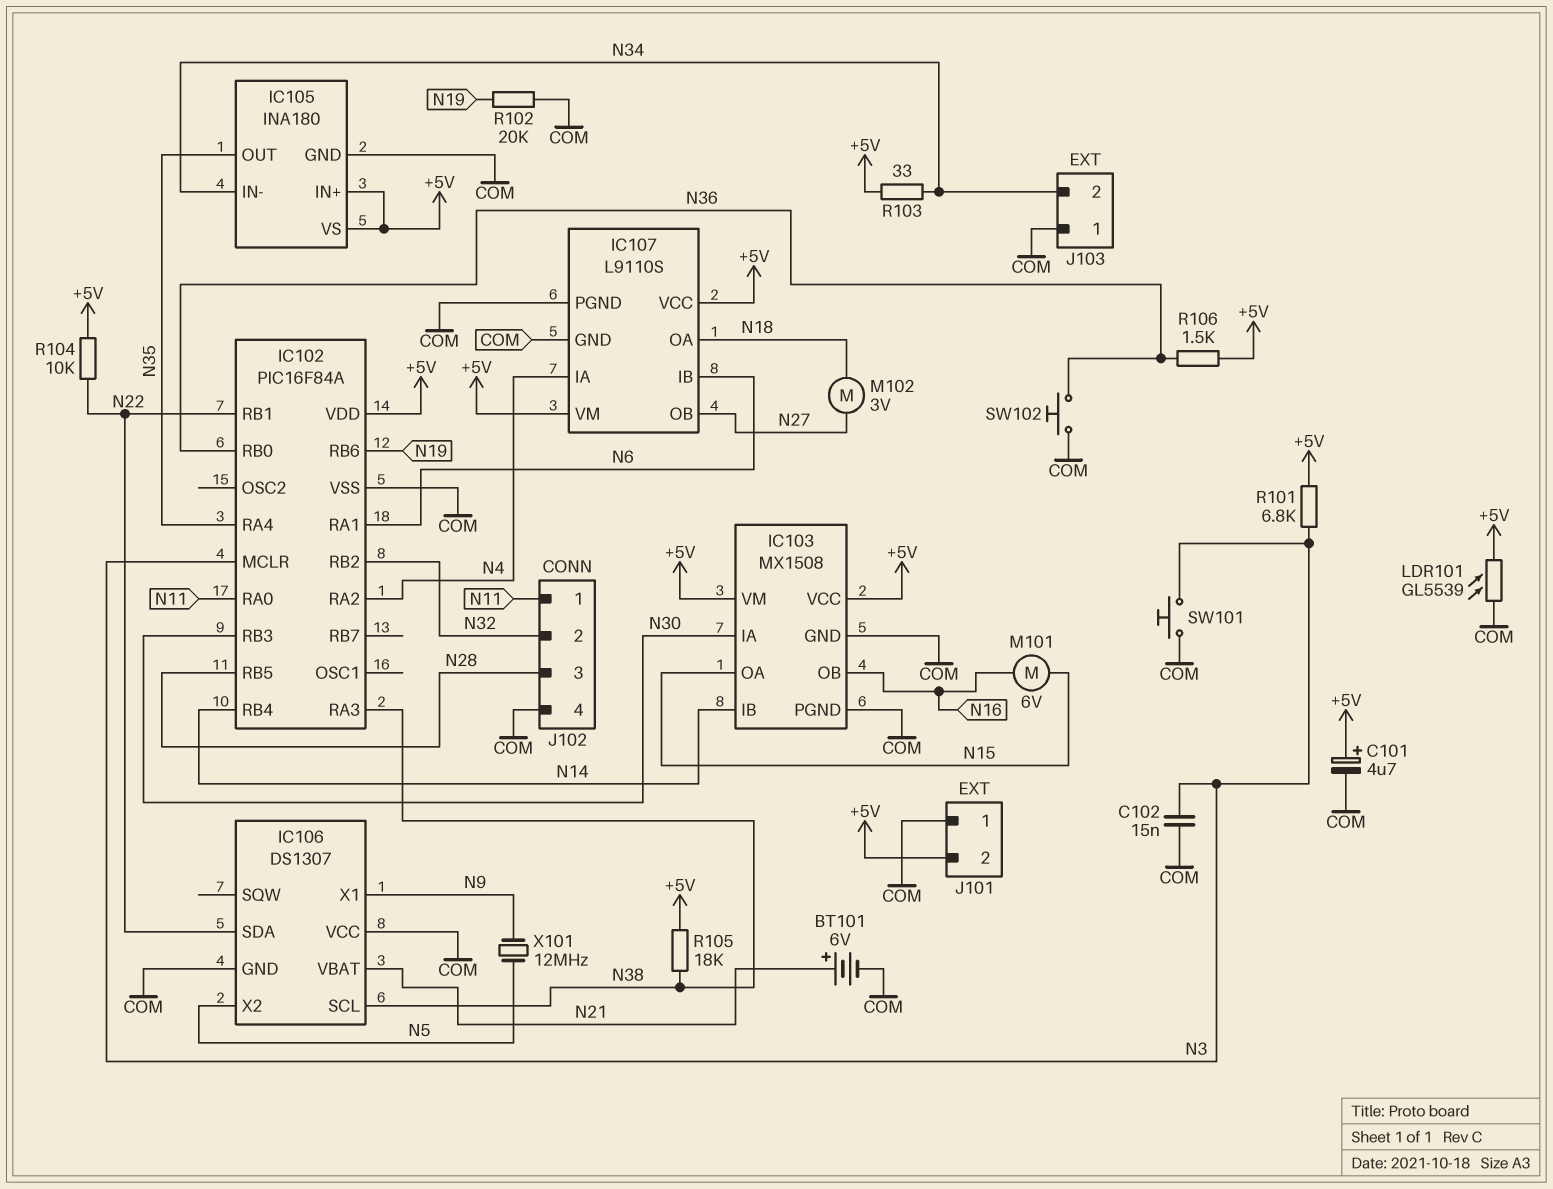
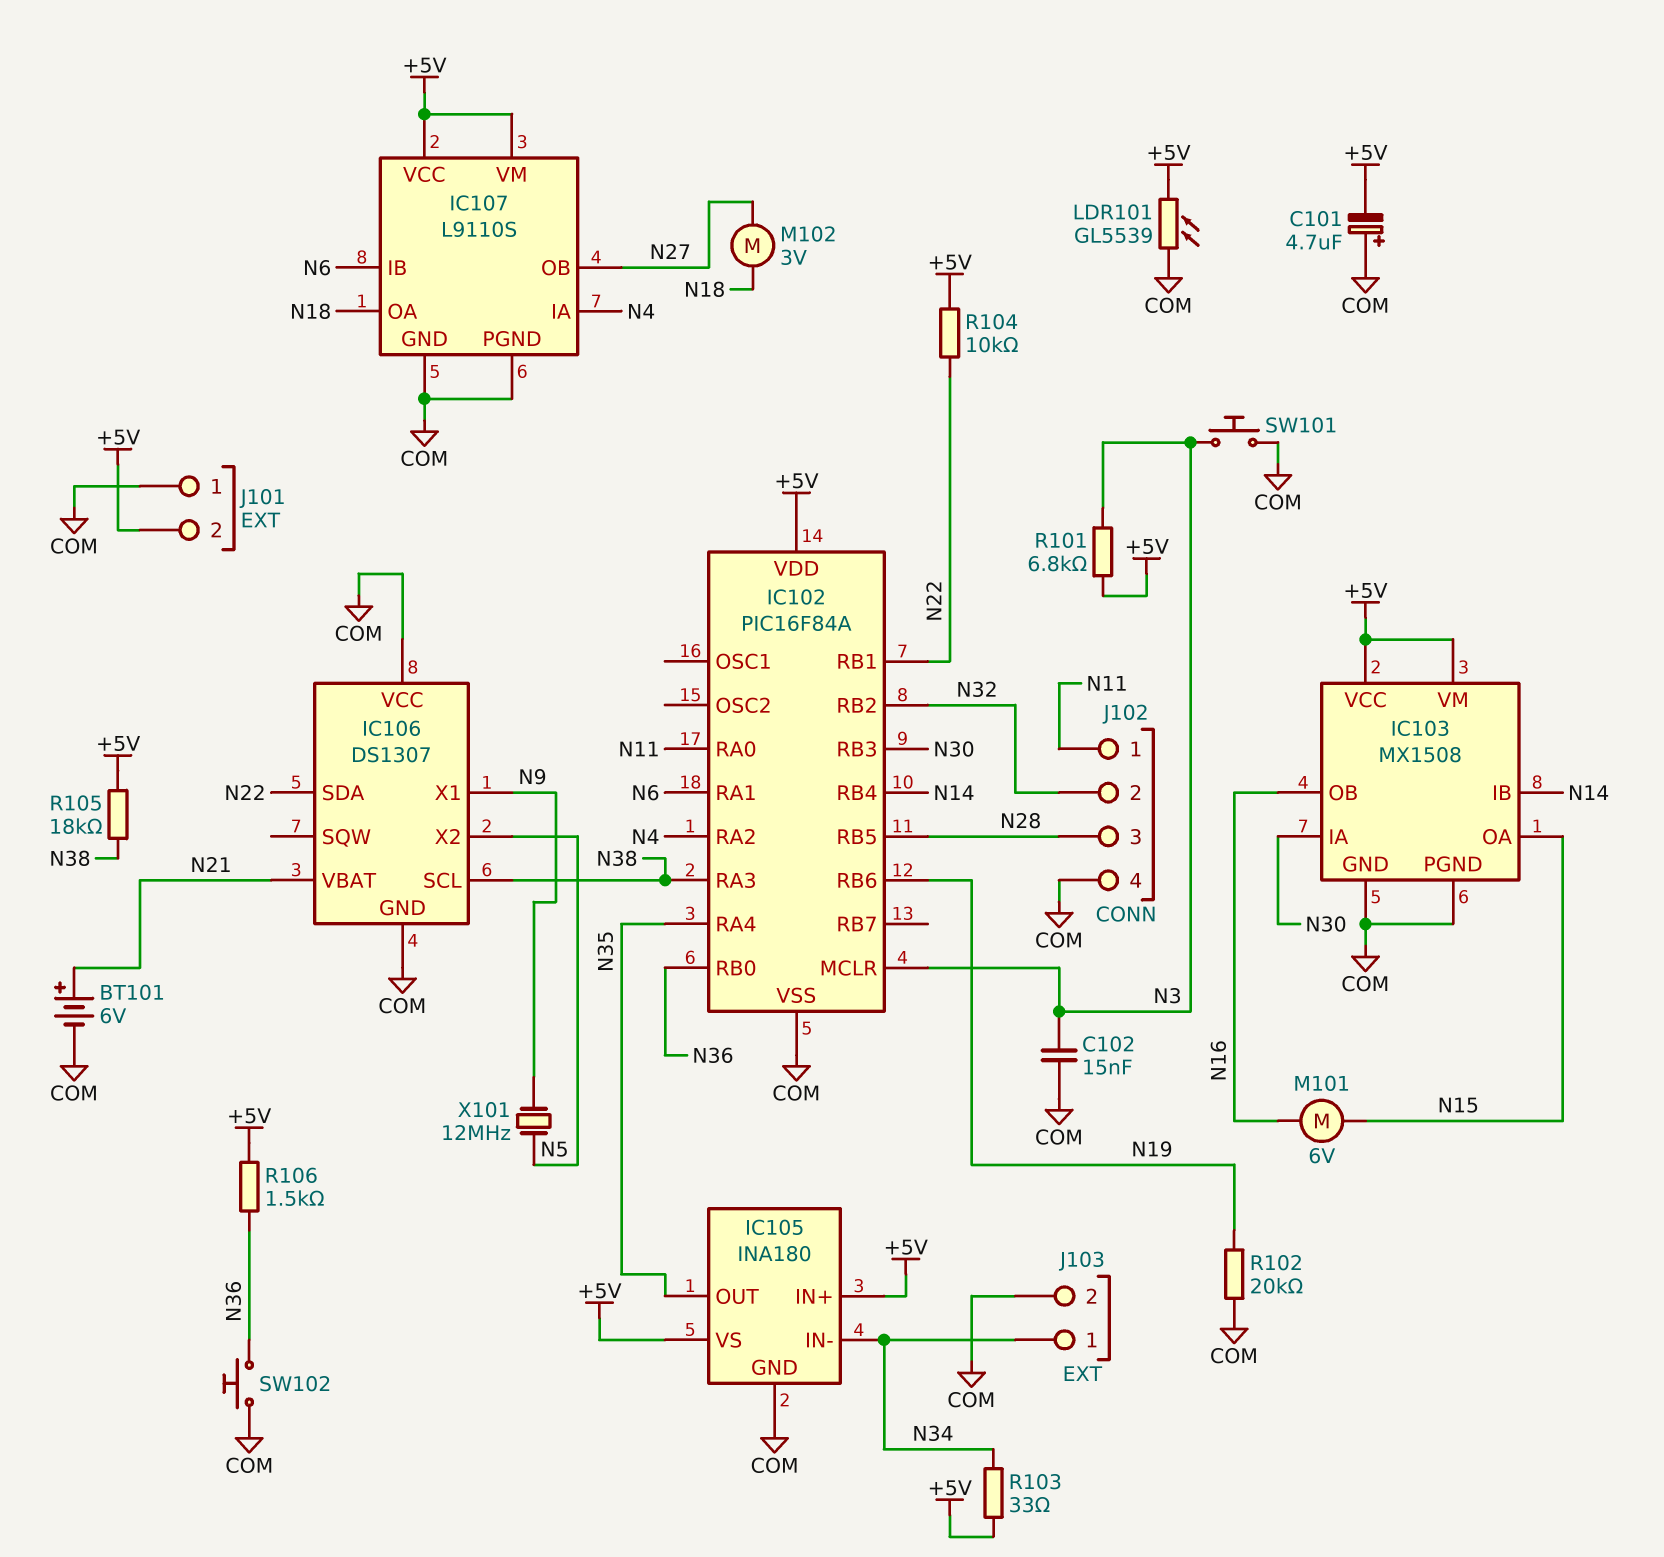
C101: 4.7uF (plus +5V, minus COM) -> 4.7uF (plus COM, minus +5V)
J103 pin 1: COM -> N34
J103 pin 2: N34 -> COM

